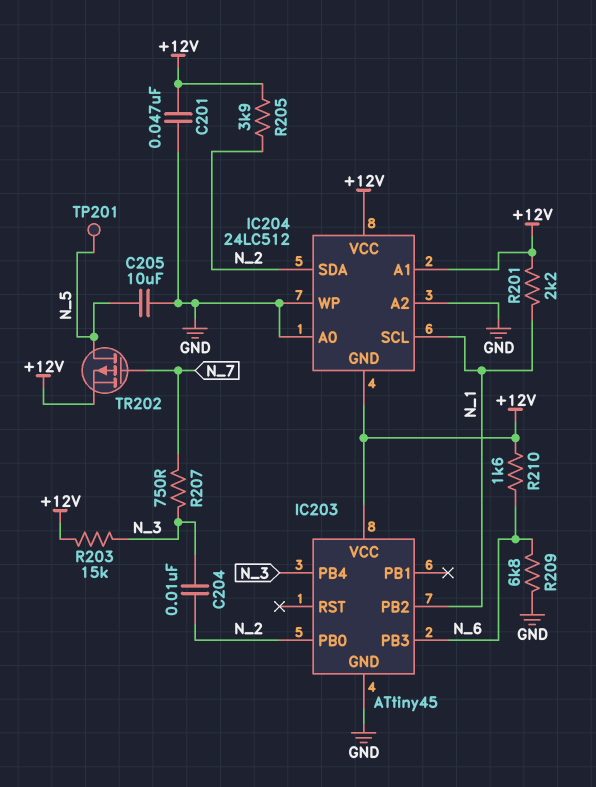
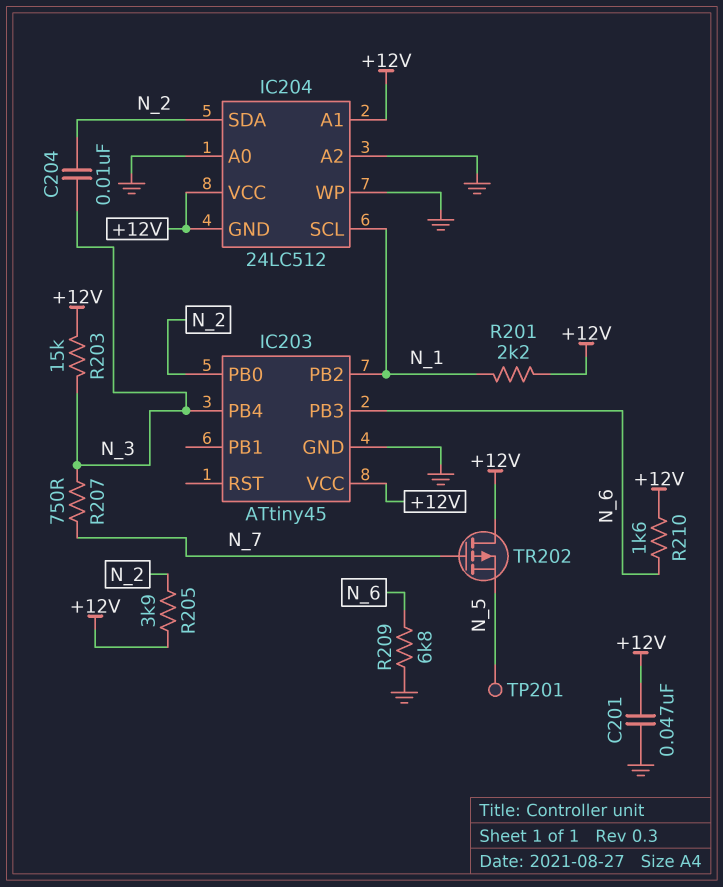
C205: 10uF (GND, N_5) -> none
TR202: PMOS (G N_7, D N_5, S +12V) -> PMOS (G N_7, D +12V, S N_5)

